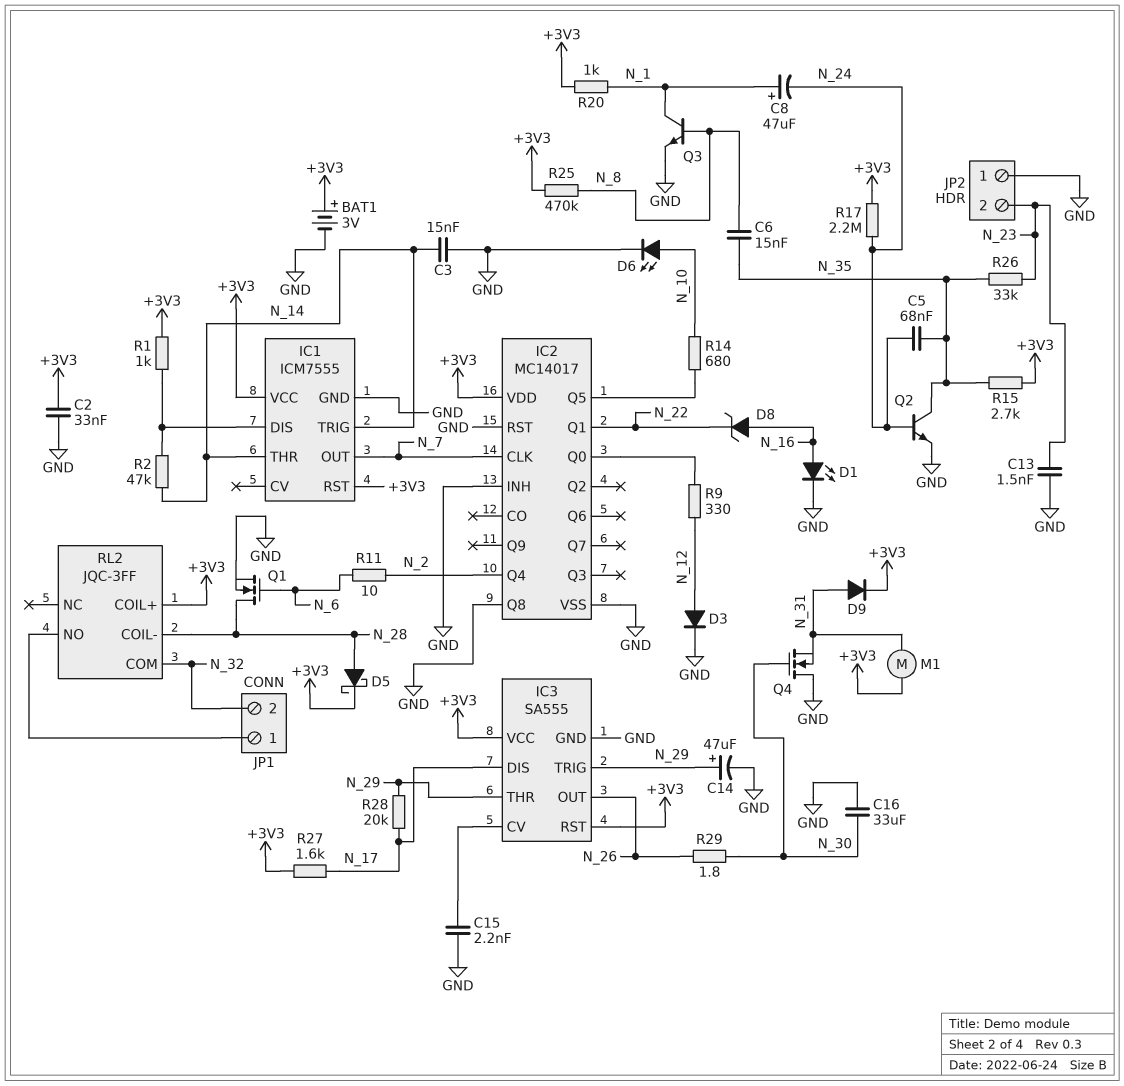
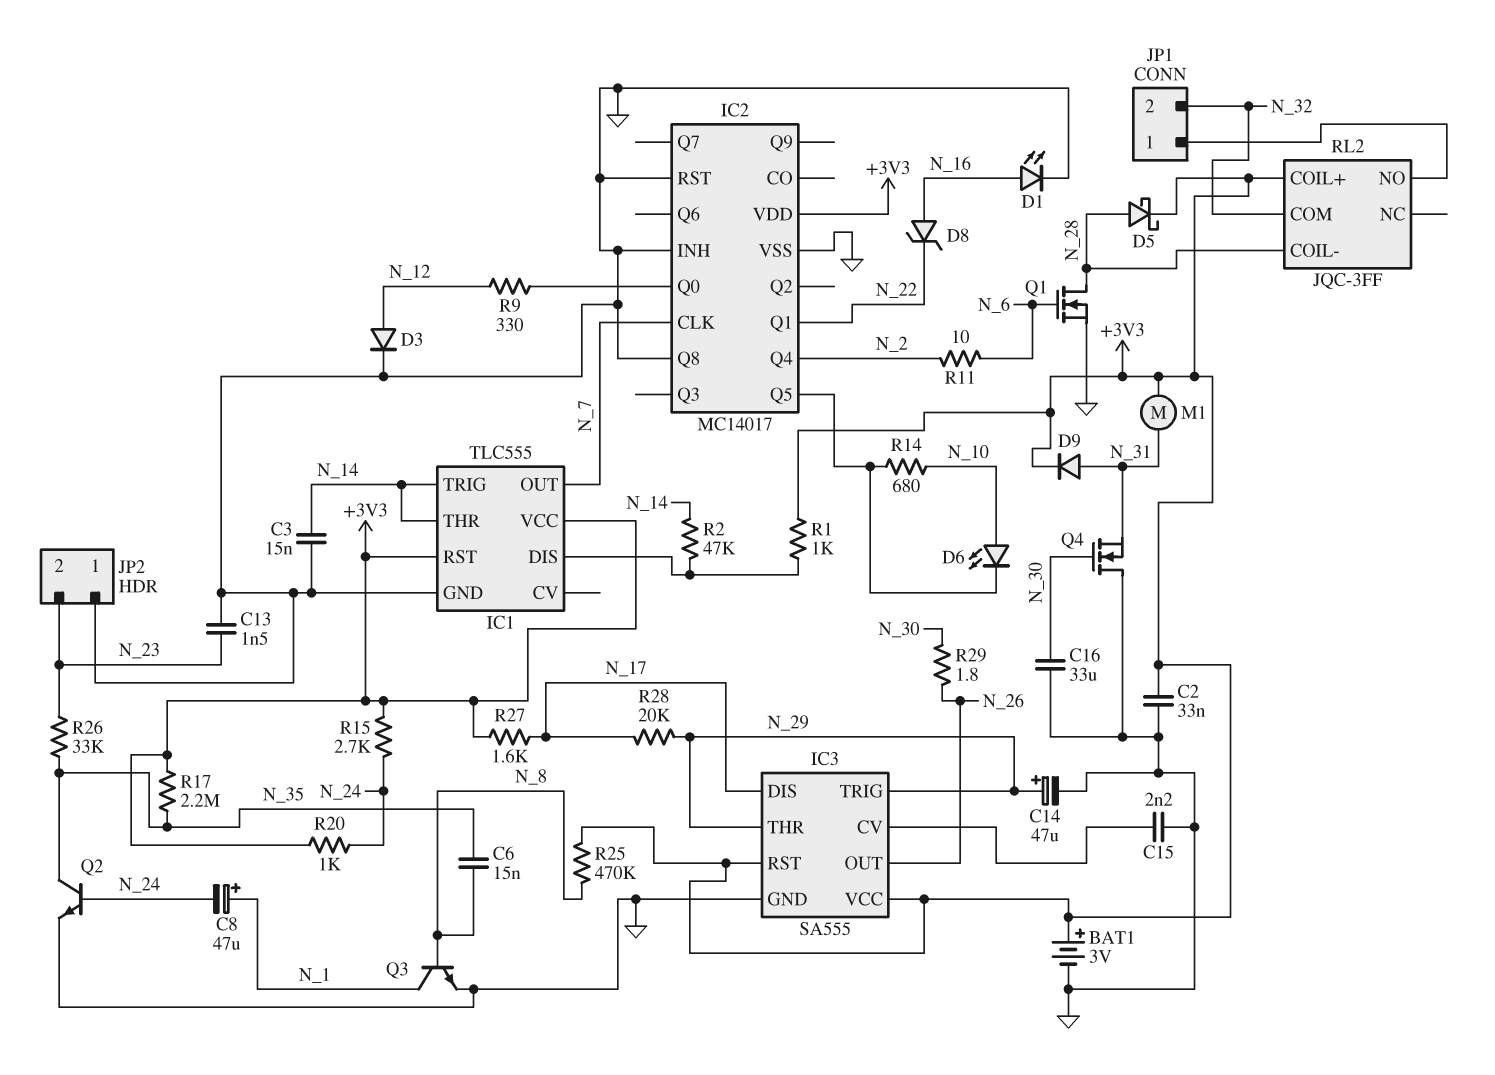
C5: 68nF (N_24, N_35) -> none
D6: LED (A N_10, K GND) -> LED (A N_10, K IC2/Q5)
IC1: ICM7555 -> TLC555
R15: 2.7k (+3V3, N_35) -> 2.7k (+3V3, N_24)
R17: 2.2M (+3V3, N_24) -> 2.2M (+3V3, N_35)
R20: 1k (+3V3, N_1) -> 1k (+3V3, N_24)

